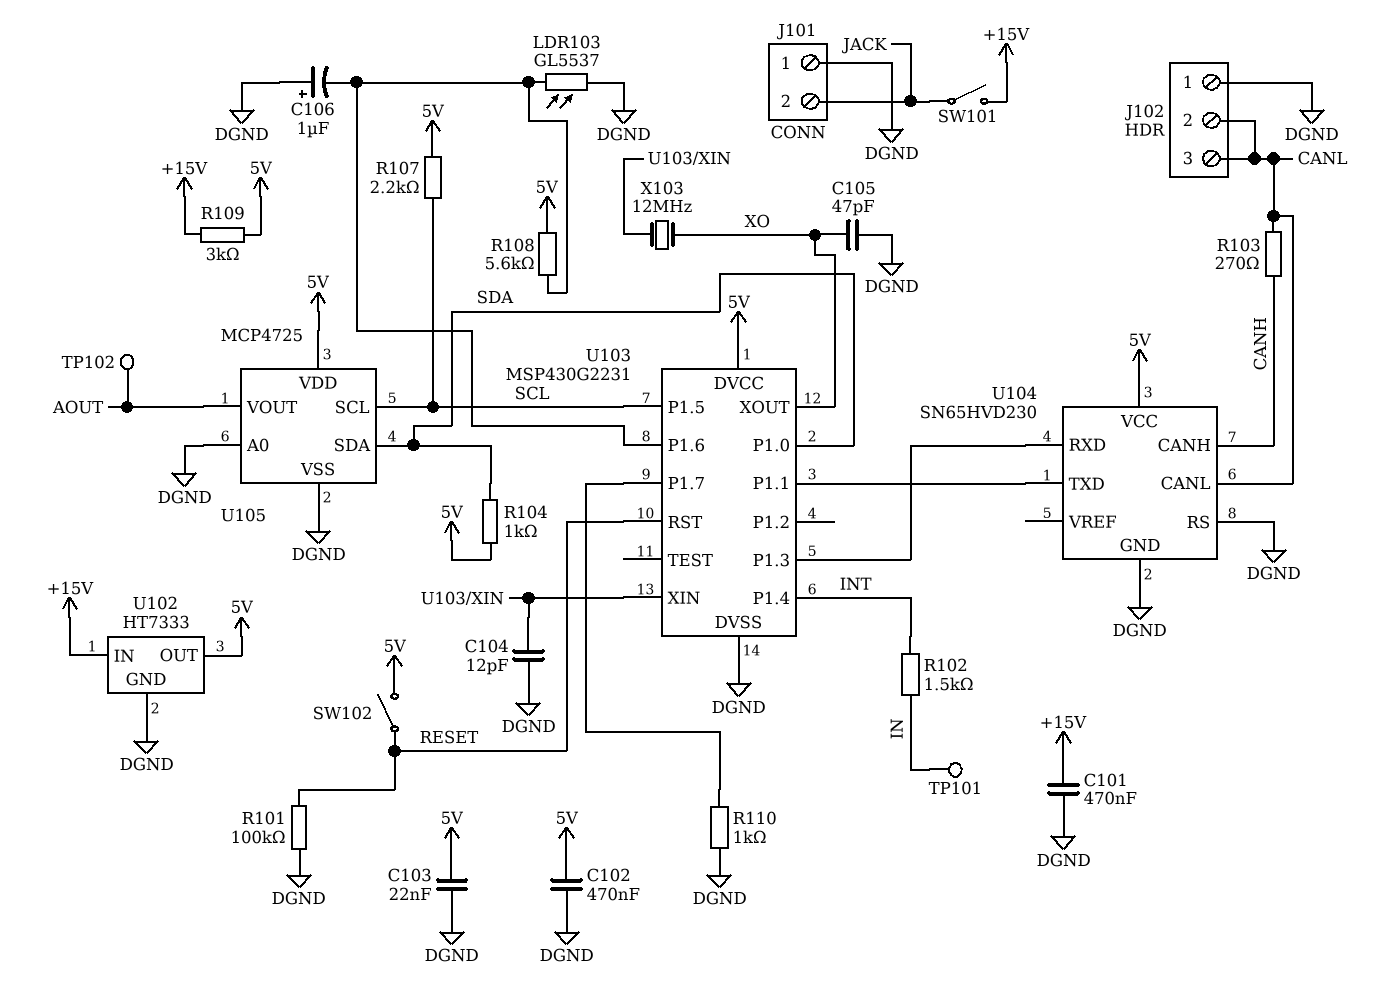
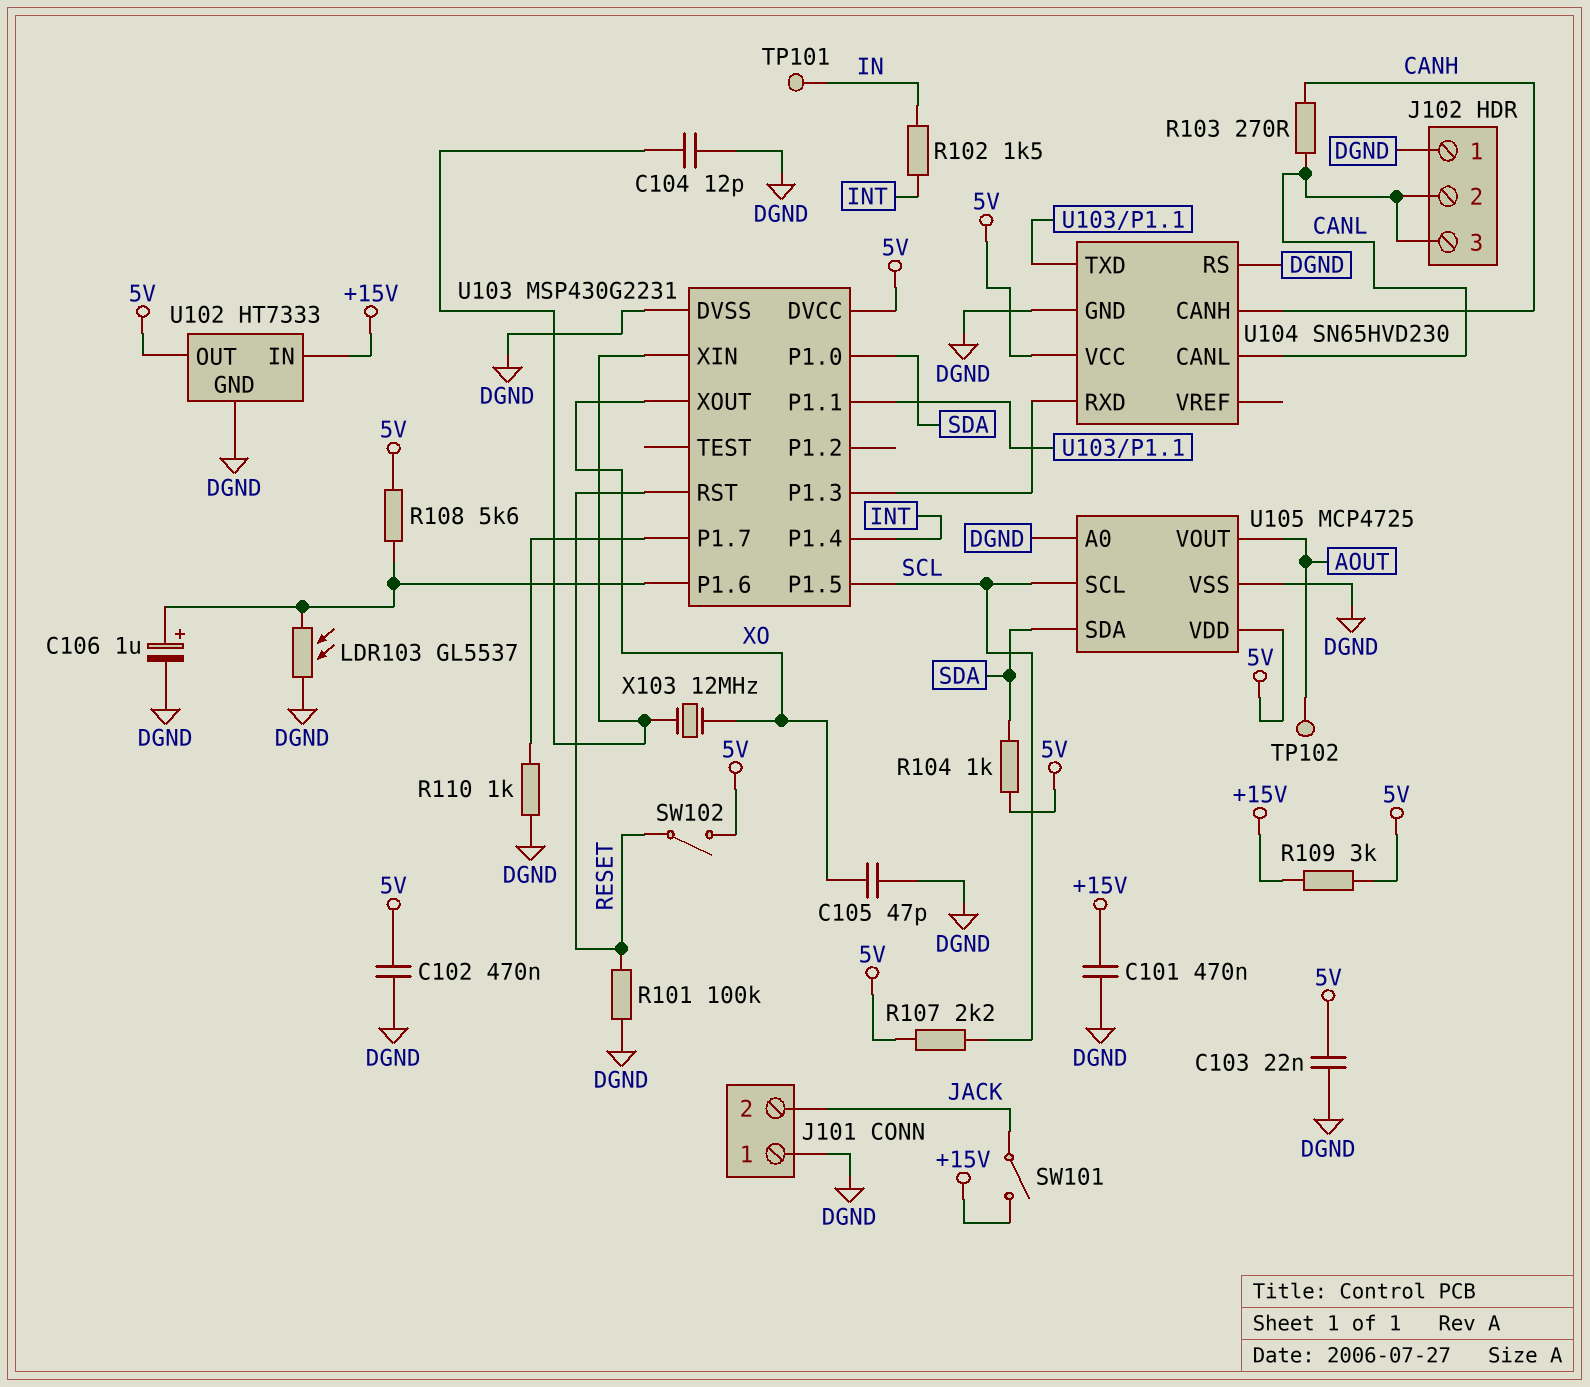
C106: 1uF (plus DGND, minus U103/P1.6) -> 1uF (plus U103/P1.6, minus DGND)

